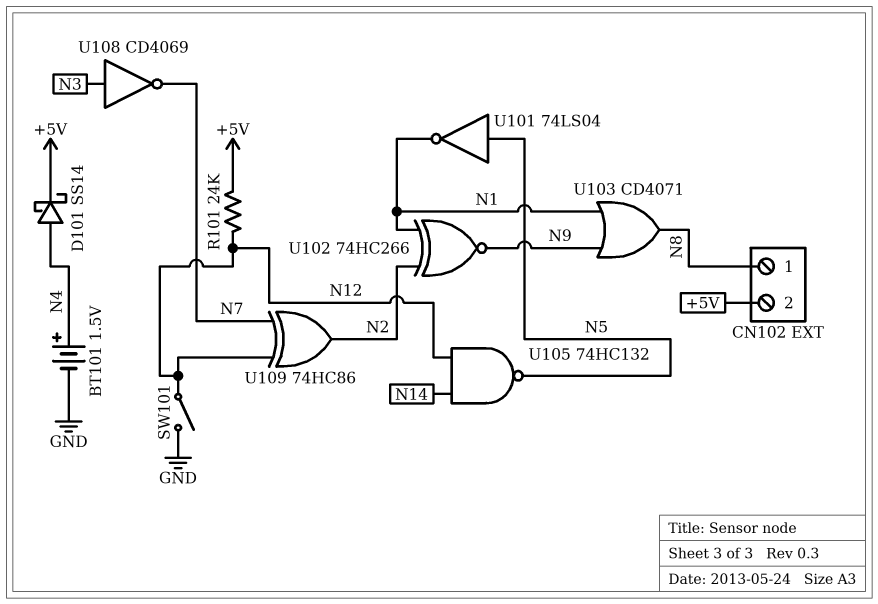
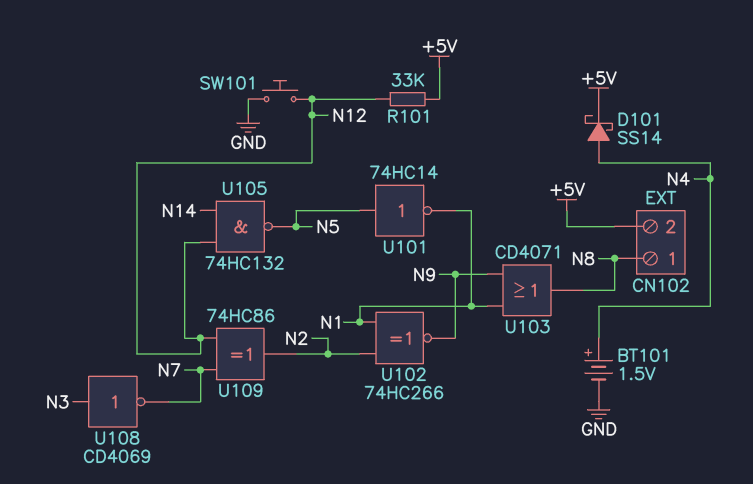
R101: 24k (+5V, N12) -> 33k (+5V, N12)
SW101: switch (GND, N12) -> button (GND, N12)
U101: NOT 74LS04 (in N5, out N1) -> NOT 74HC14 (in N5, out N1)

